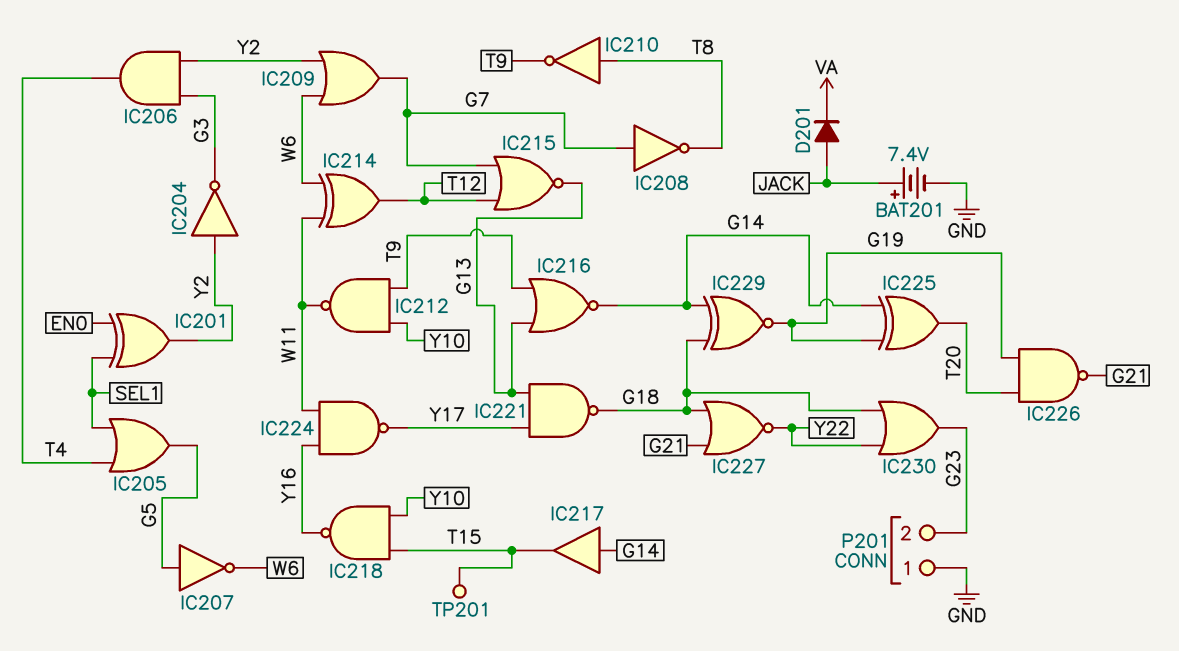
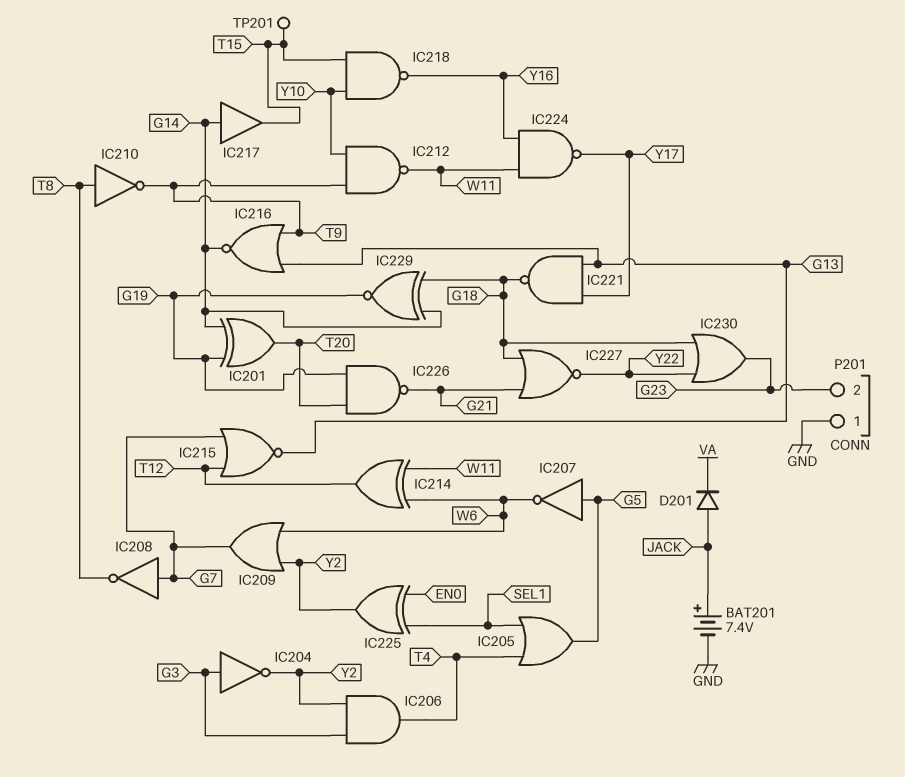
IC201: XOR (in EN0, in SEL1, out Y2) -> XOR (in G14, in G19, out T20)
IC204: NOT (in Y2, out G3) -> NOT (in G3, out Y2)
IC225: XOR (in G14, in G19, out T20) -> XOR (in EN0, in SEL1, out Y2)

